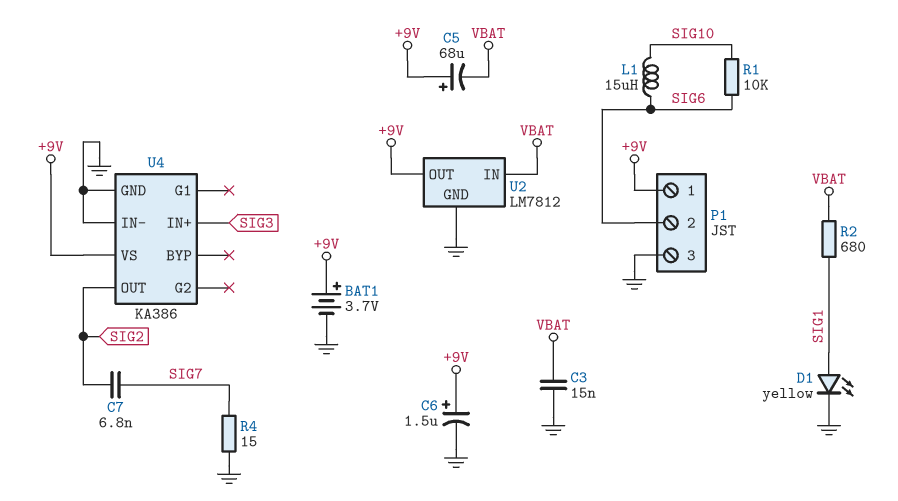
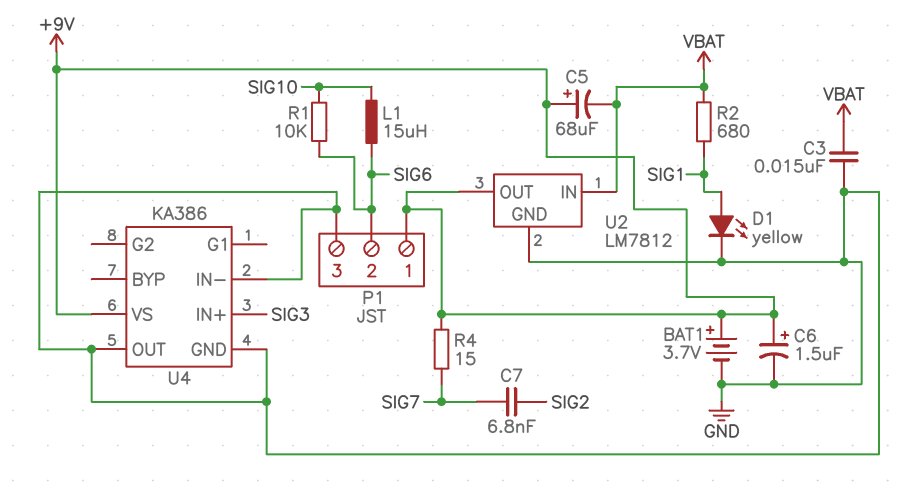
R4: 15 (GND, SIG7) -> 15 (+9V, SIG7)
U4 pin OUT: SIG2 -> GND

